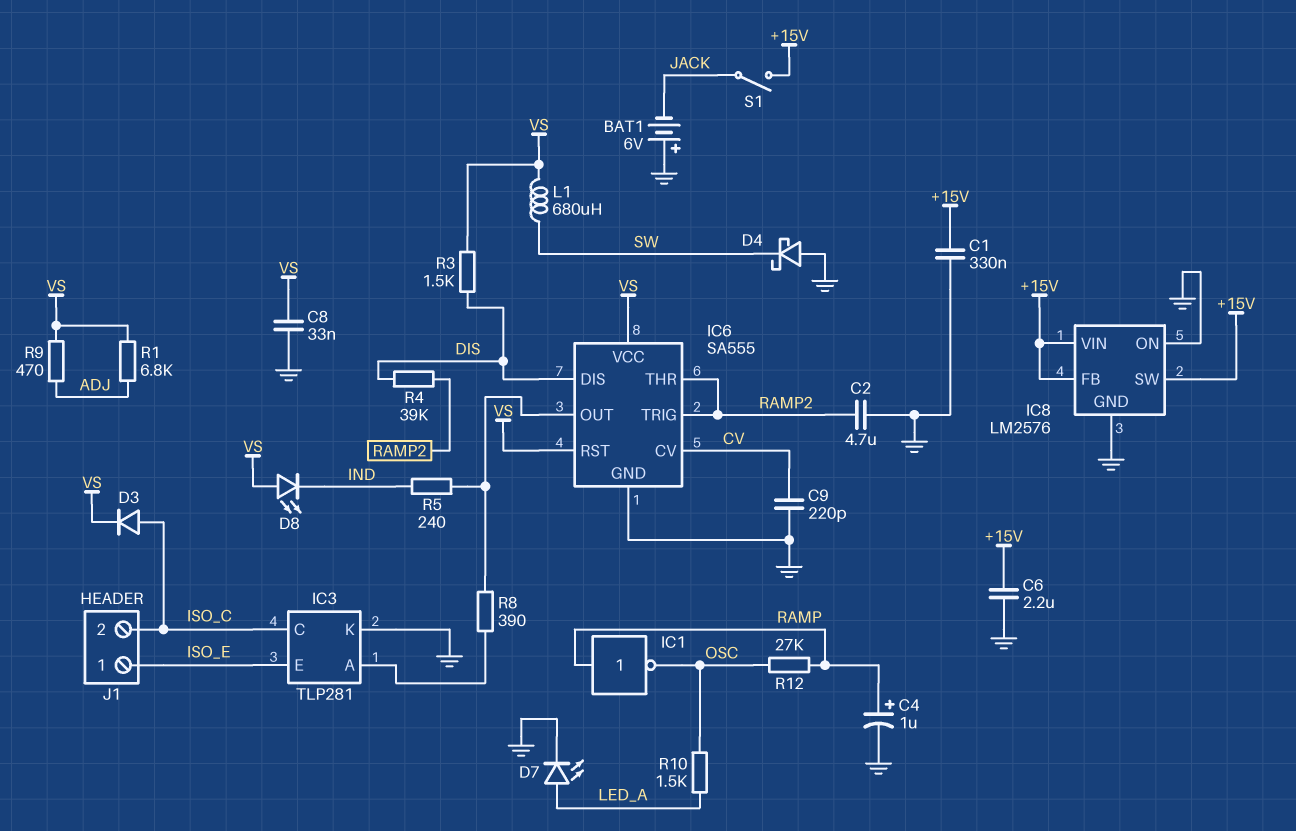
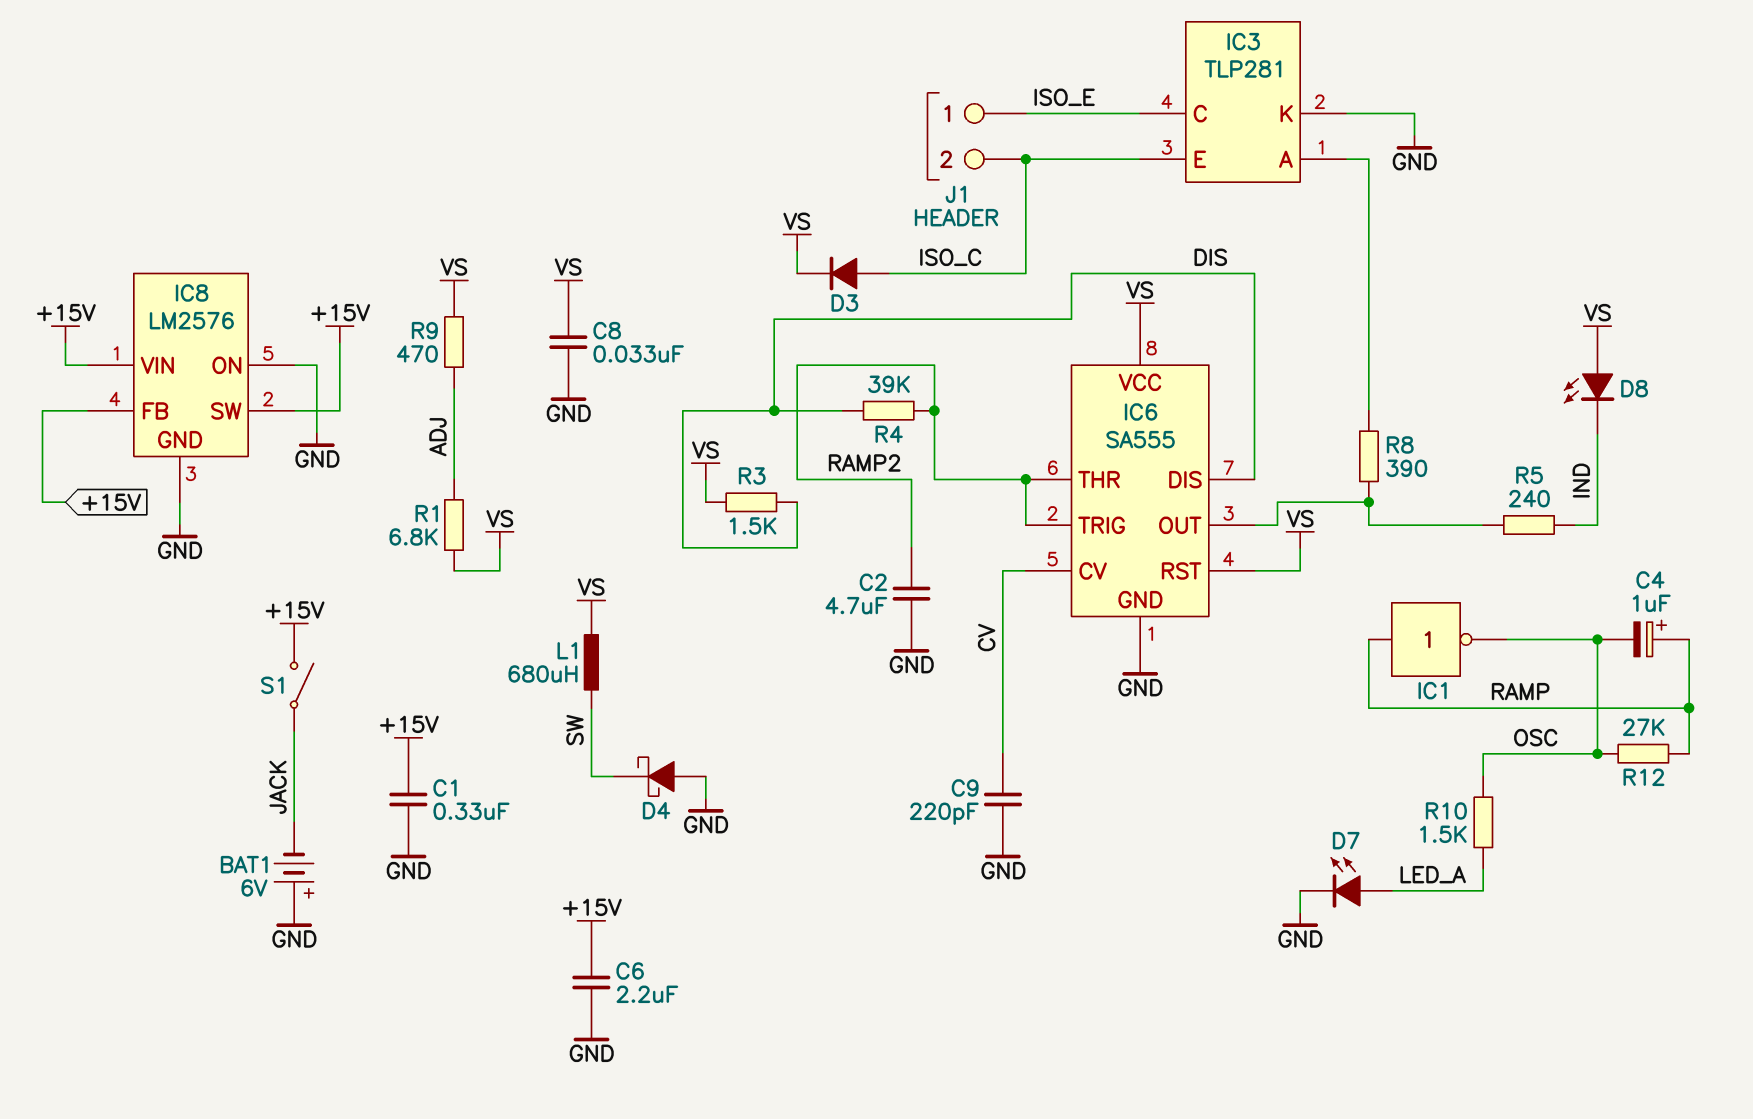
C4: 1uF (plus RAMP, minus GND) -> 1uF (plus RAMP, minus OSC)
IC3 pin C: ISO_C -> ISO_E
IC3 pin E: ISO_E -> ISO_C

